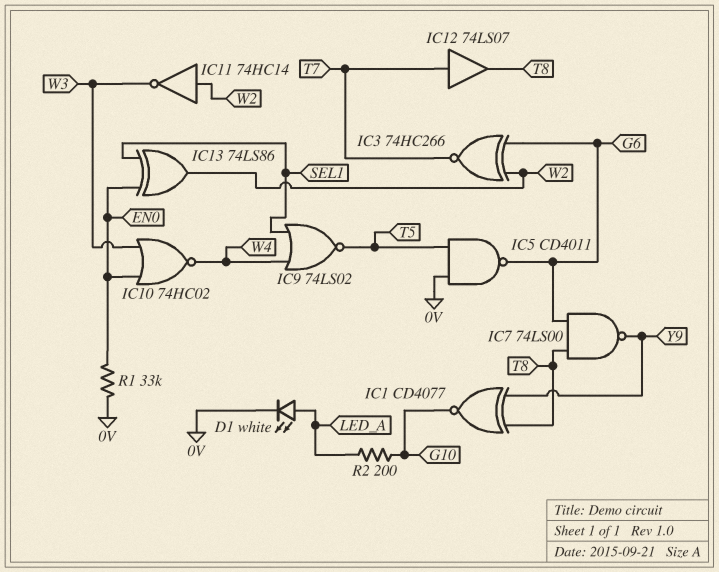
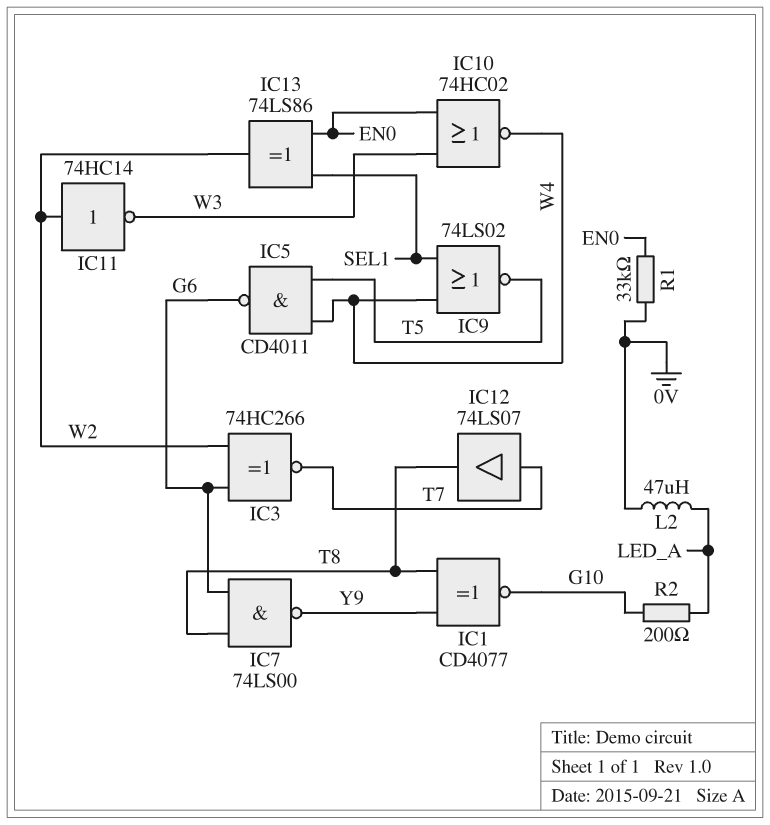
D1: LED white (A LED_A, K 0V) -> none
IC5: NAND CD4011 (in 0V, in T5, out G6) -> NAND CD4011 (in T5, in W4, out G6)
L2: none -> 47uH (0V, LED_A)

